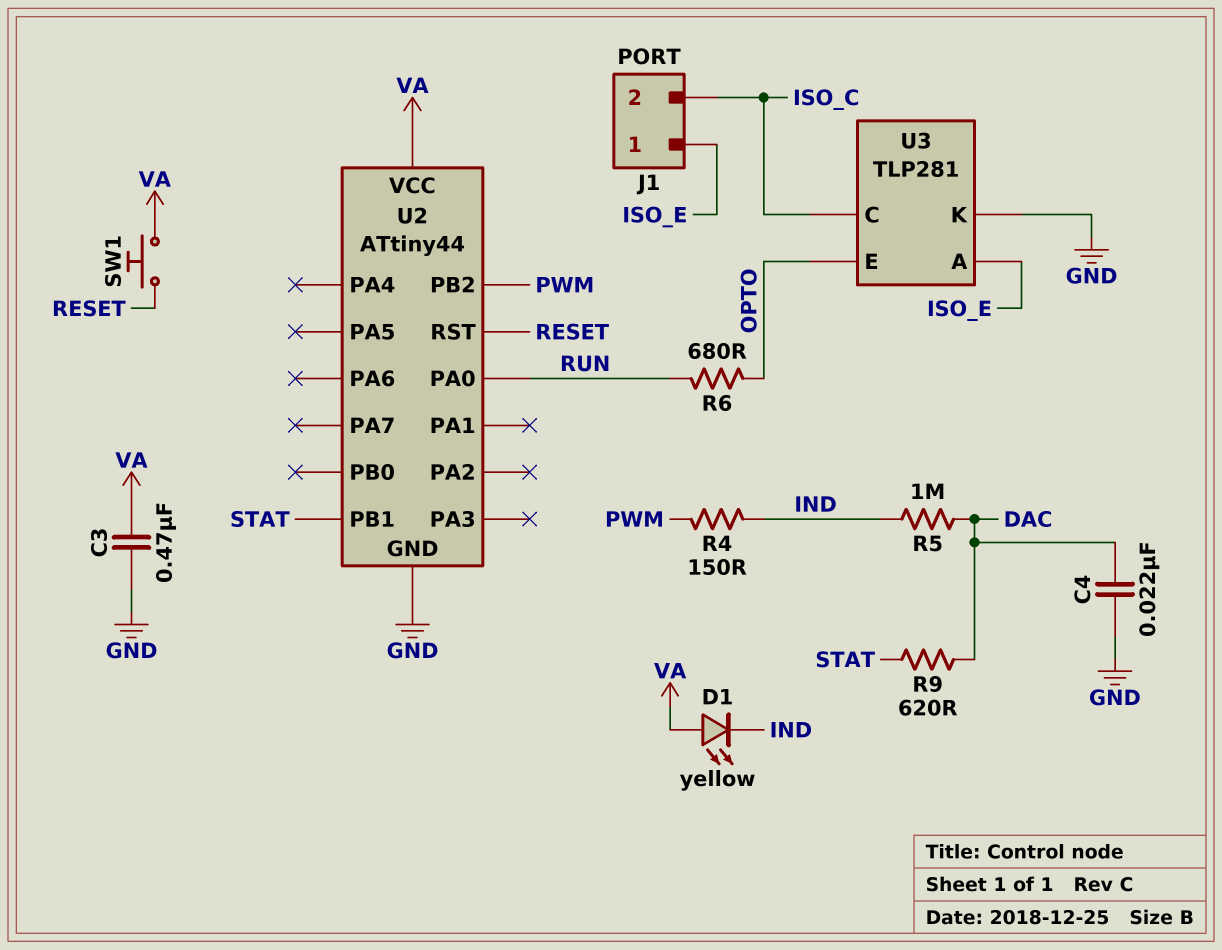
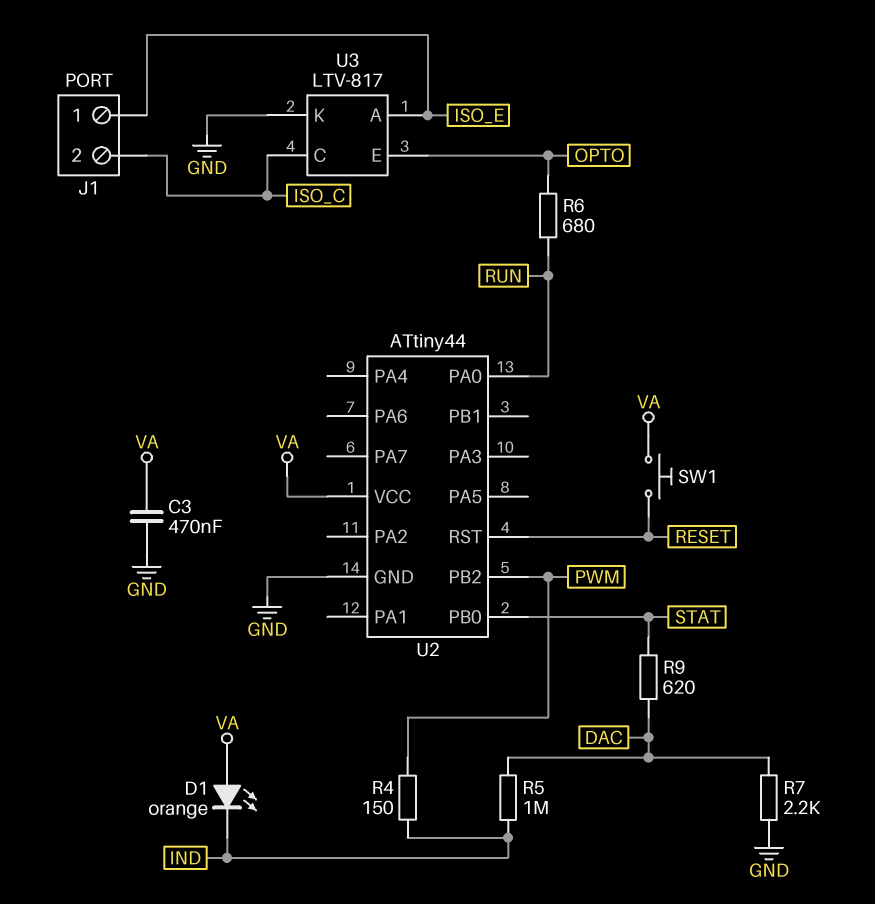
C4: 22nF (DAC, GND) -> none
D1: LED yellow (A VA, K IND) -> LED orange (A VA, K IND)
R7: none -> 2.2k (DAC, GND)
U2 pin PB0: none -> STAT
U2 pin PB1: STAT -> none
U3: TLP281 -> LTV-817

